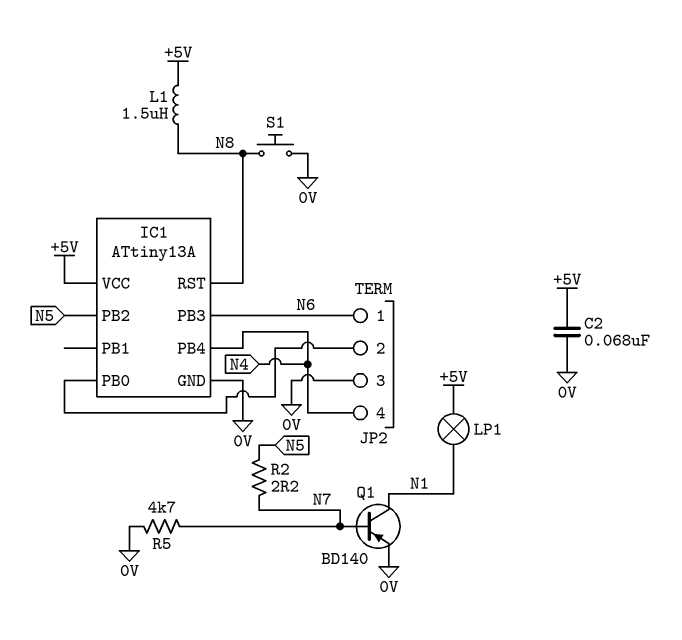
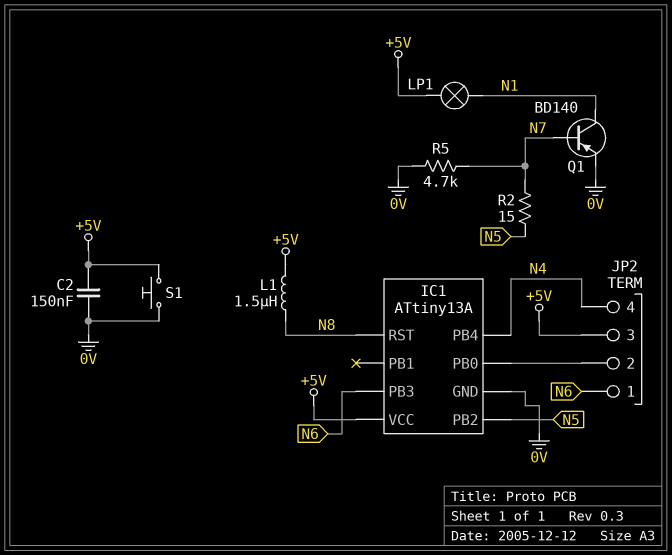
C2: 68nF (+5V, 0V) -> 150nF (+5V, 0V)
JP2 pin 3: 0V -> +5V
R2: 2.2 (N5, N7) -> 15 (N5, N7)
S1: button (0V, N8) -> button (+5V, 0V)

